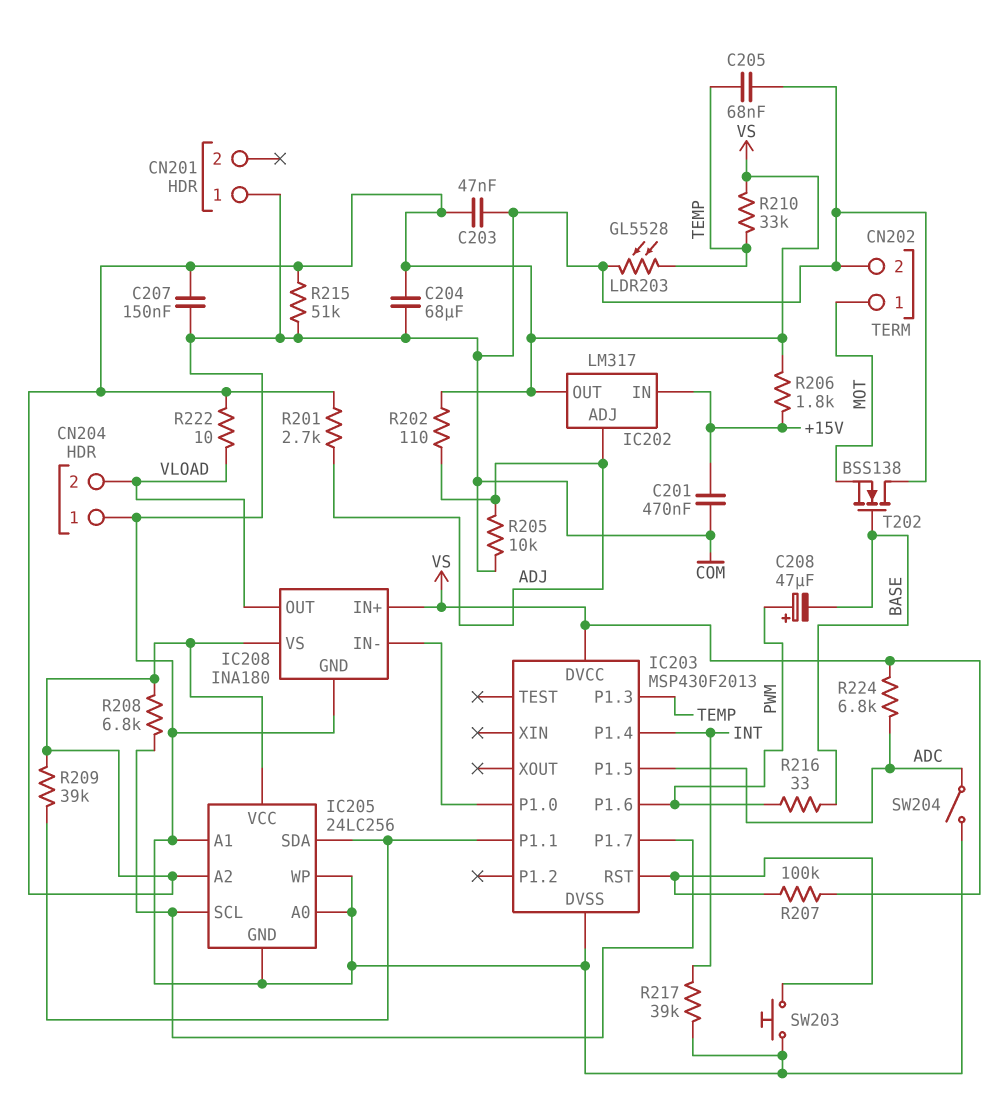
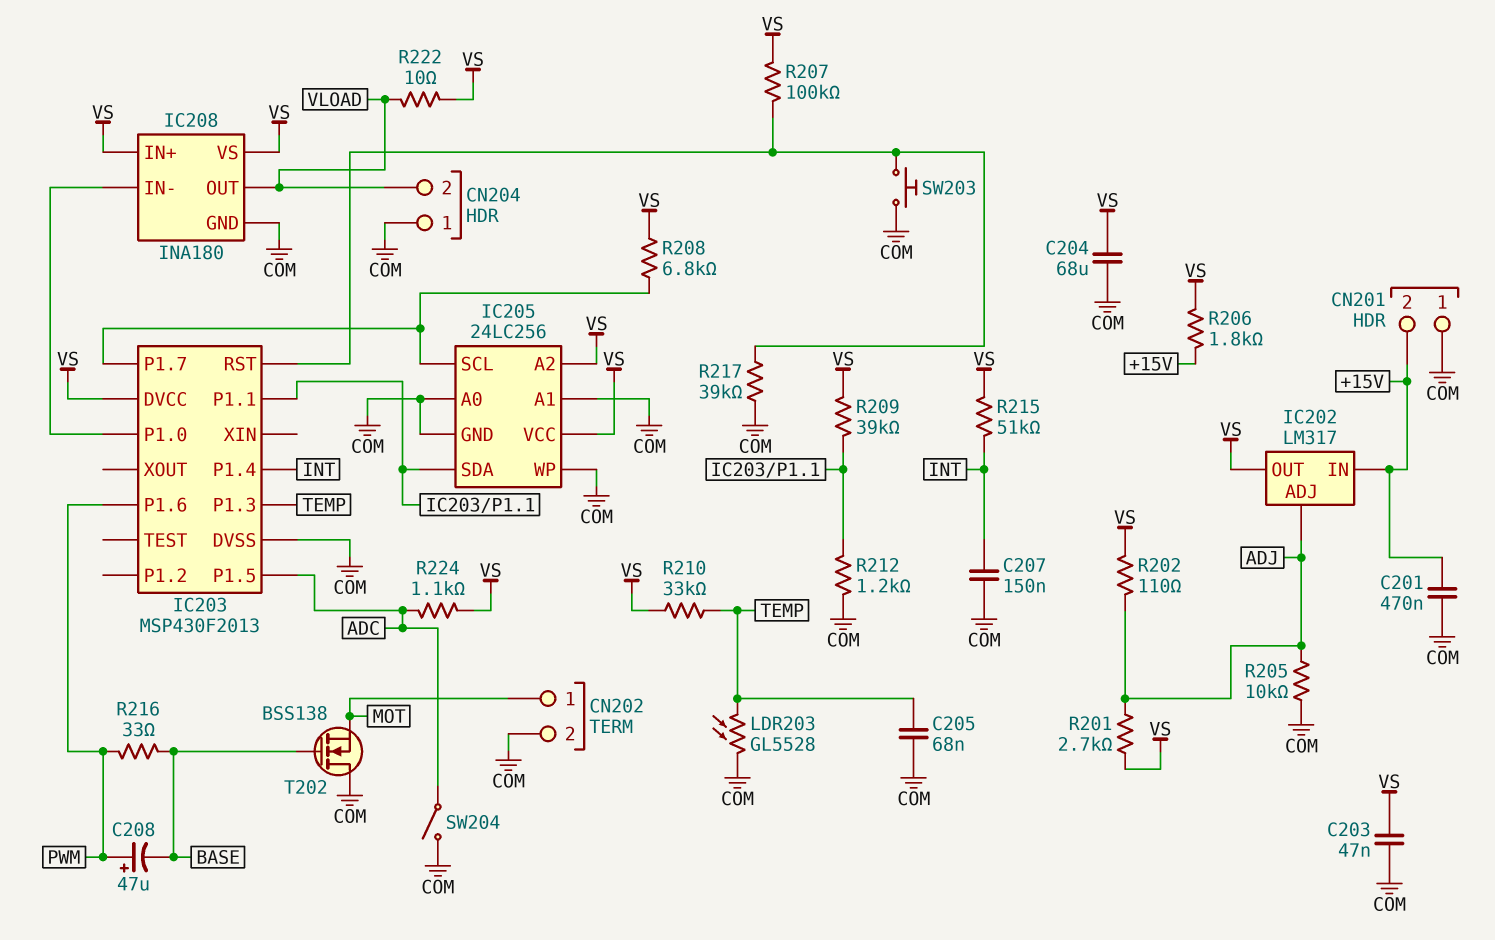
C207: 150nF (COM, VS) -> 150nF (COM, INT)
CN201 pin 2: none -> +15V
R212: none -> 1.2k (COM, IC203/P1.1)
R215: 51k (COM, VS) -> 51k (INT, VS)
R217: 39k (COM, INT) -> 39k (COM, IC203/RST)
R224: 6.8k (ADC, VS) -> 1.1k (ADC, VS)

